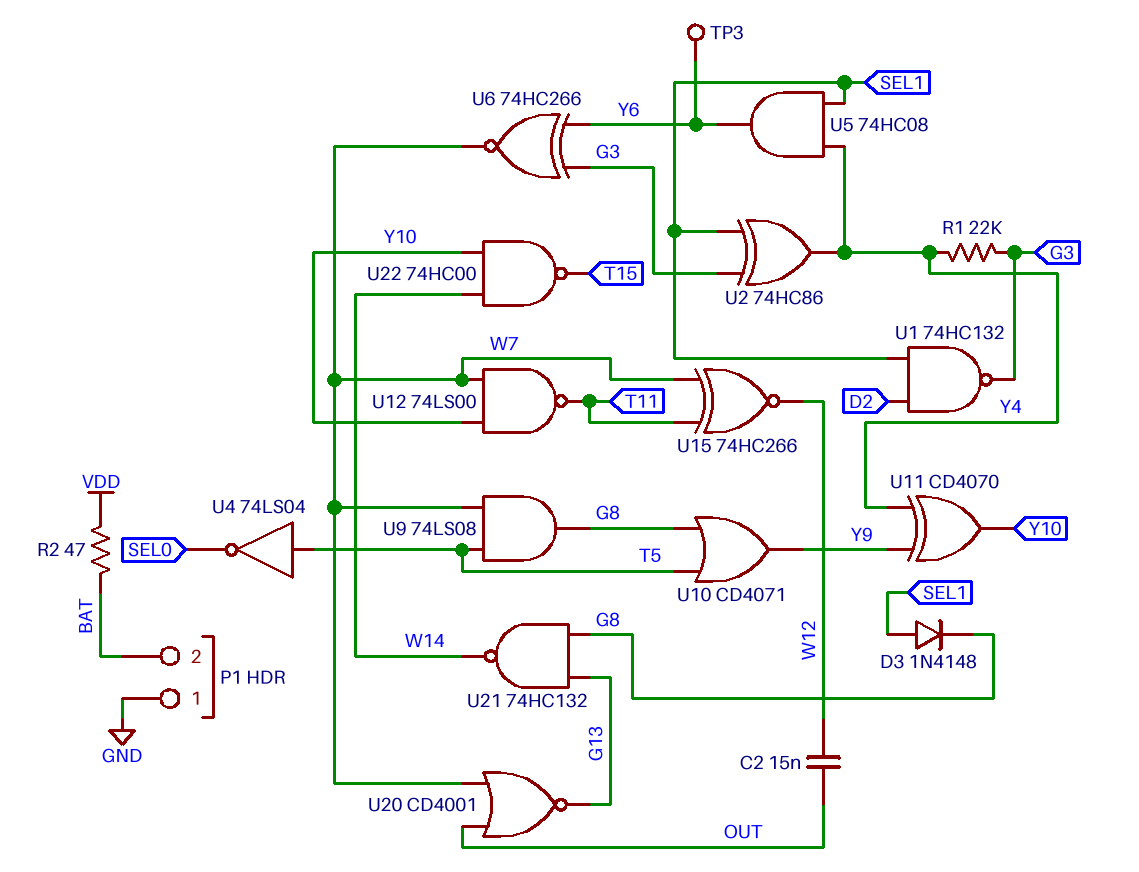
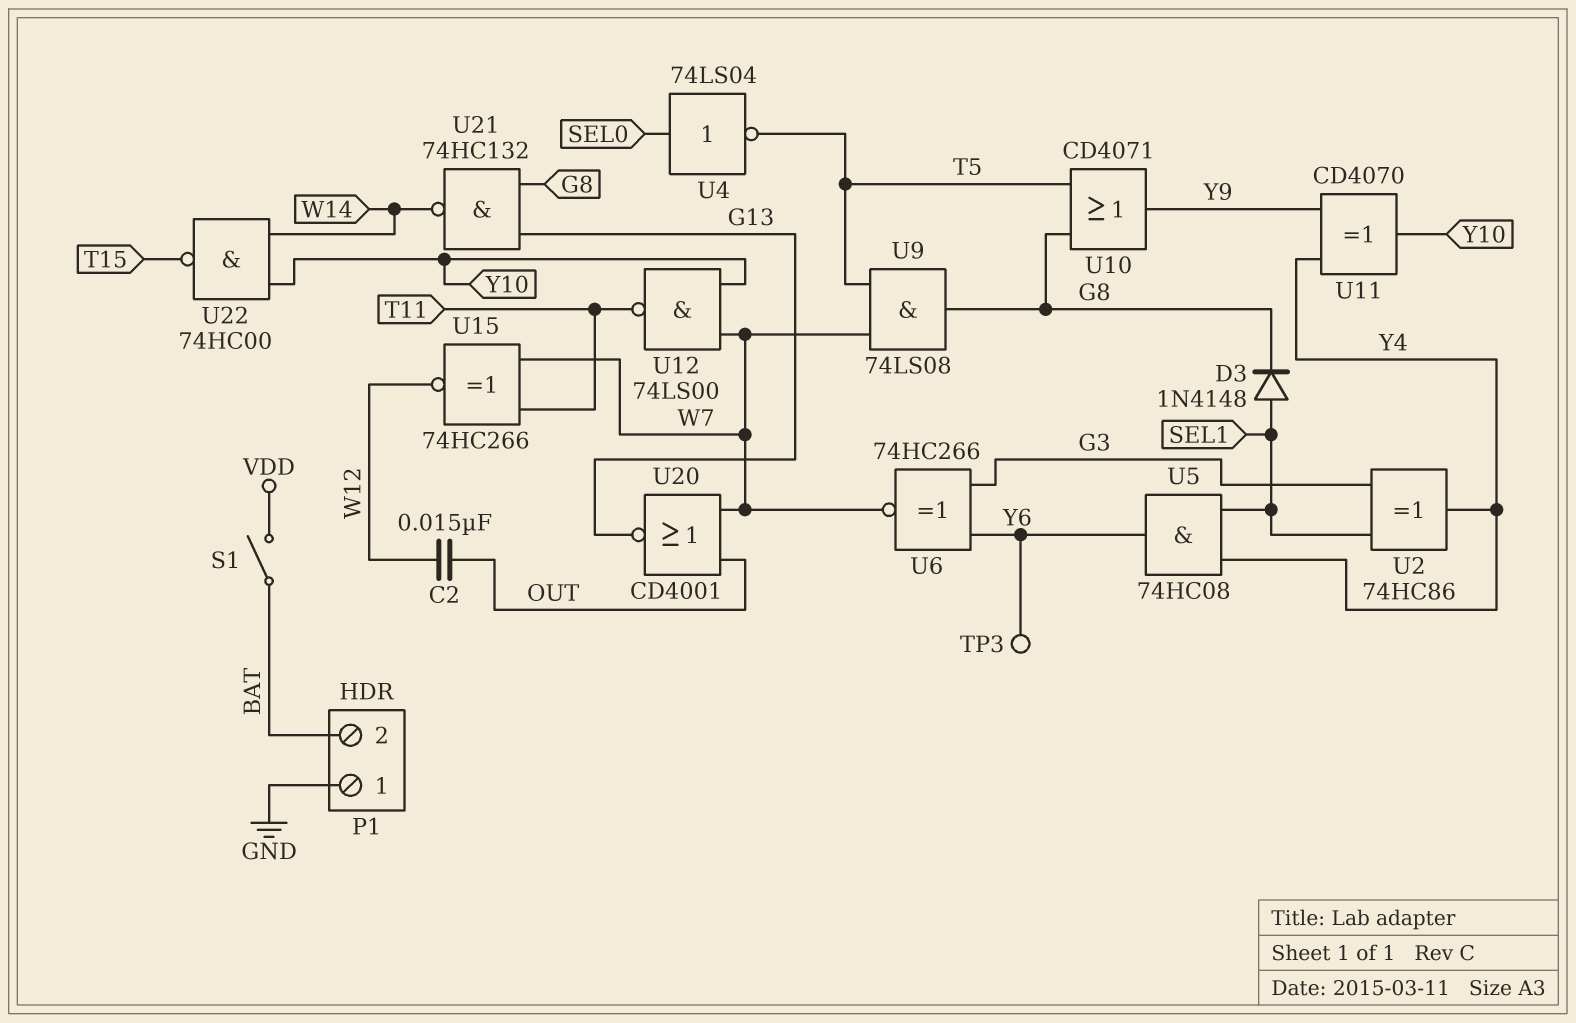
R1: 22k (G3, Y4) -> none
R2: 47 (BAT, VDD) -> none
S1: none -> switch (BAT, VDD)
U1: NAND 74HC132 (in D2, in SEL1, out G3) -> none
U4: NOT 74LS04 (in T5, out SEL0) -> NOT 74LS04 (in SEL0, out T5)

